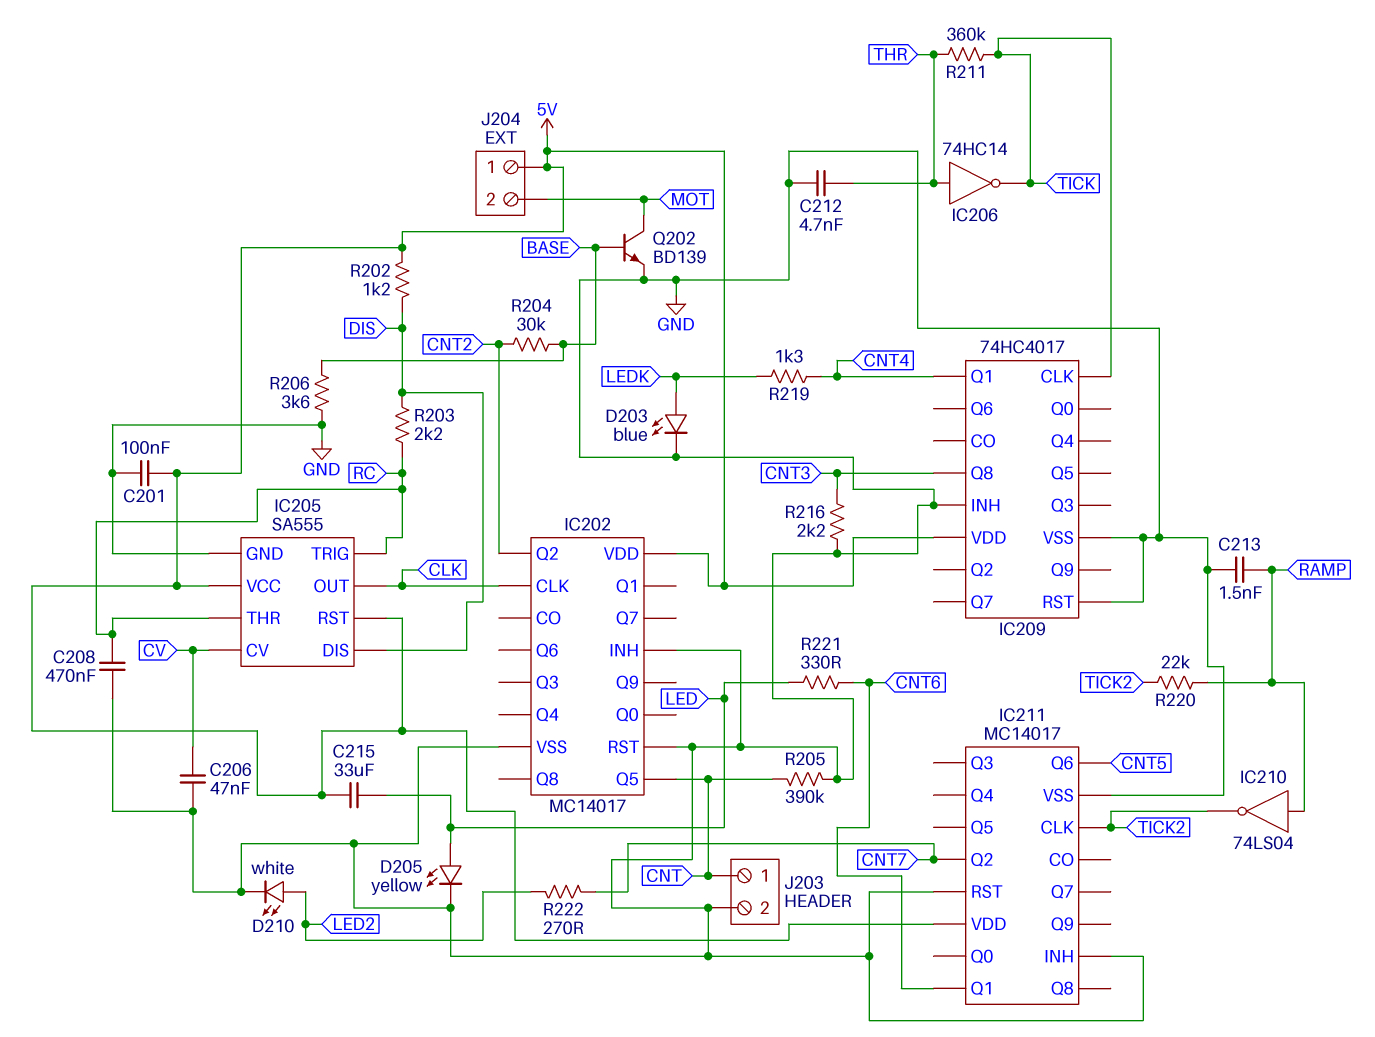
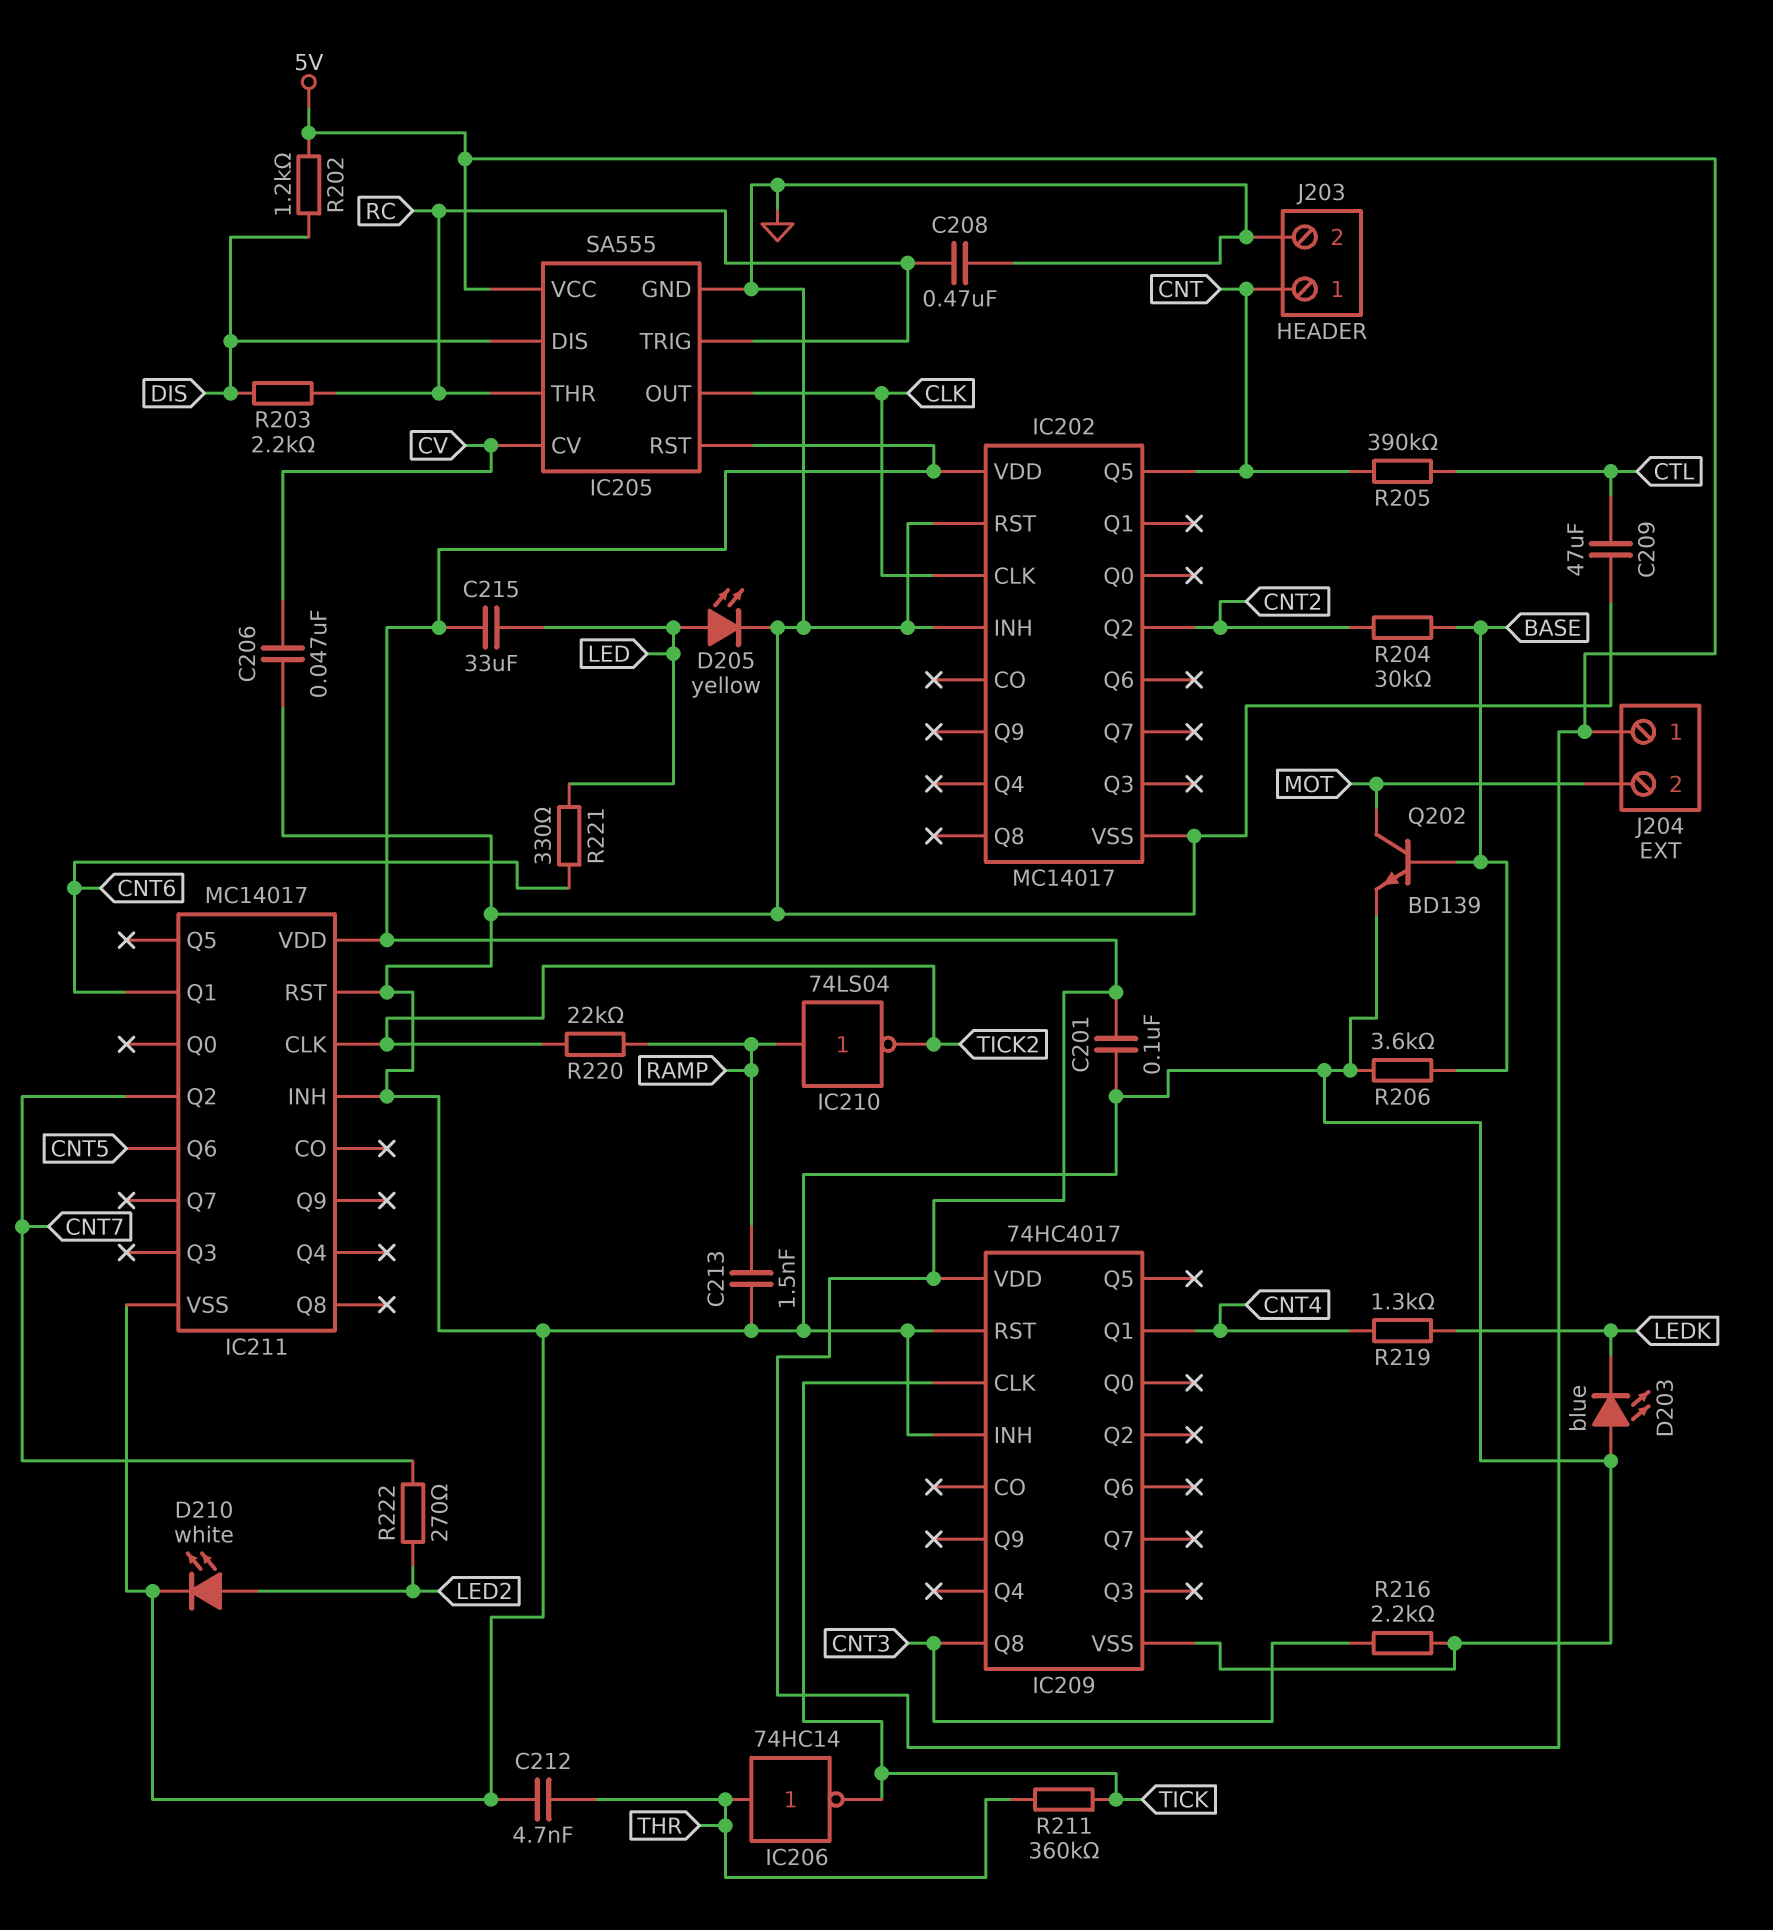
C209: none -> 47uF (CTL, GND)
D203: LED blue (A LEDK, K GND) -> LED blue (A GND, K LEDK)
R205: 390k (CNT, GND) -> 390k (CNT, CTL)

